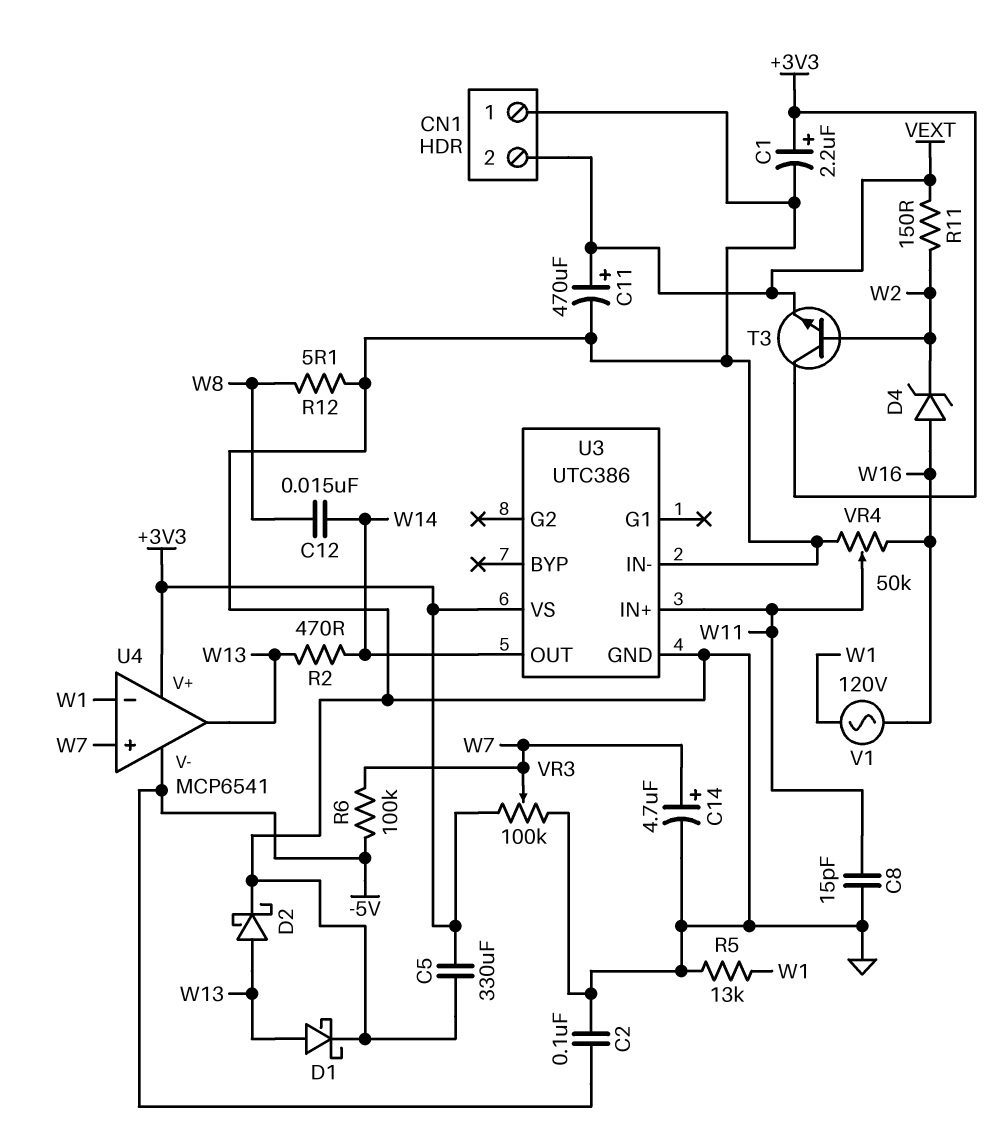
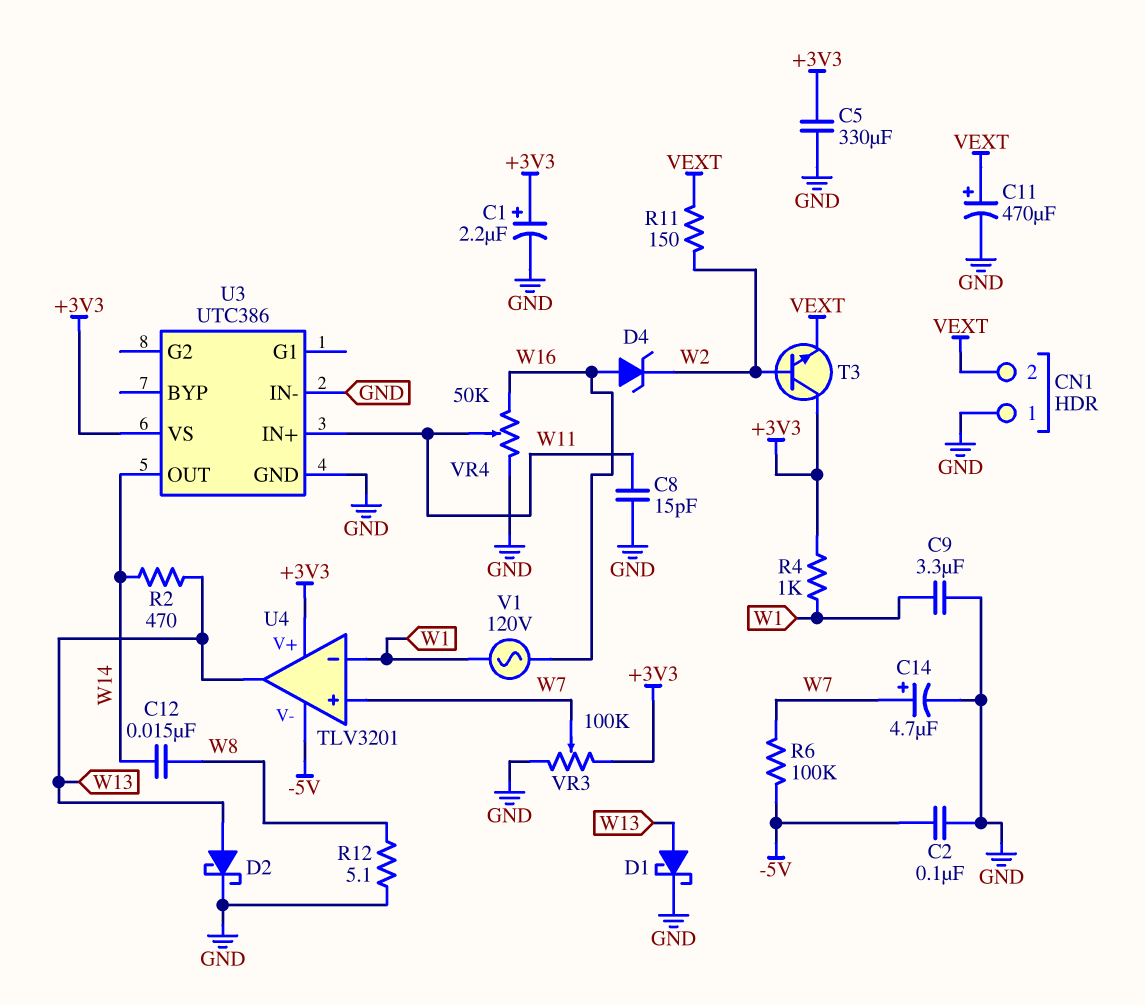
C9: none -> 3.3uF (GND, W1)
R4: none -> 1k (+3V3, W1)
R5: 13k (GND, W1) -> none
U4: MCP6541 -> TLV3201

